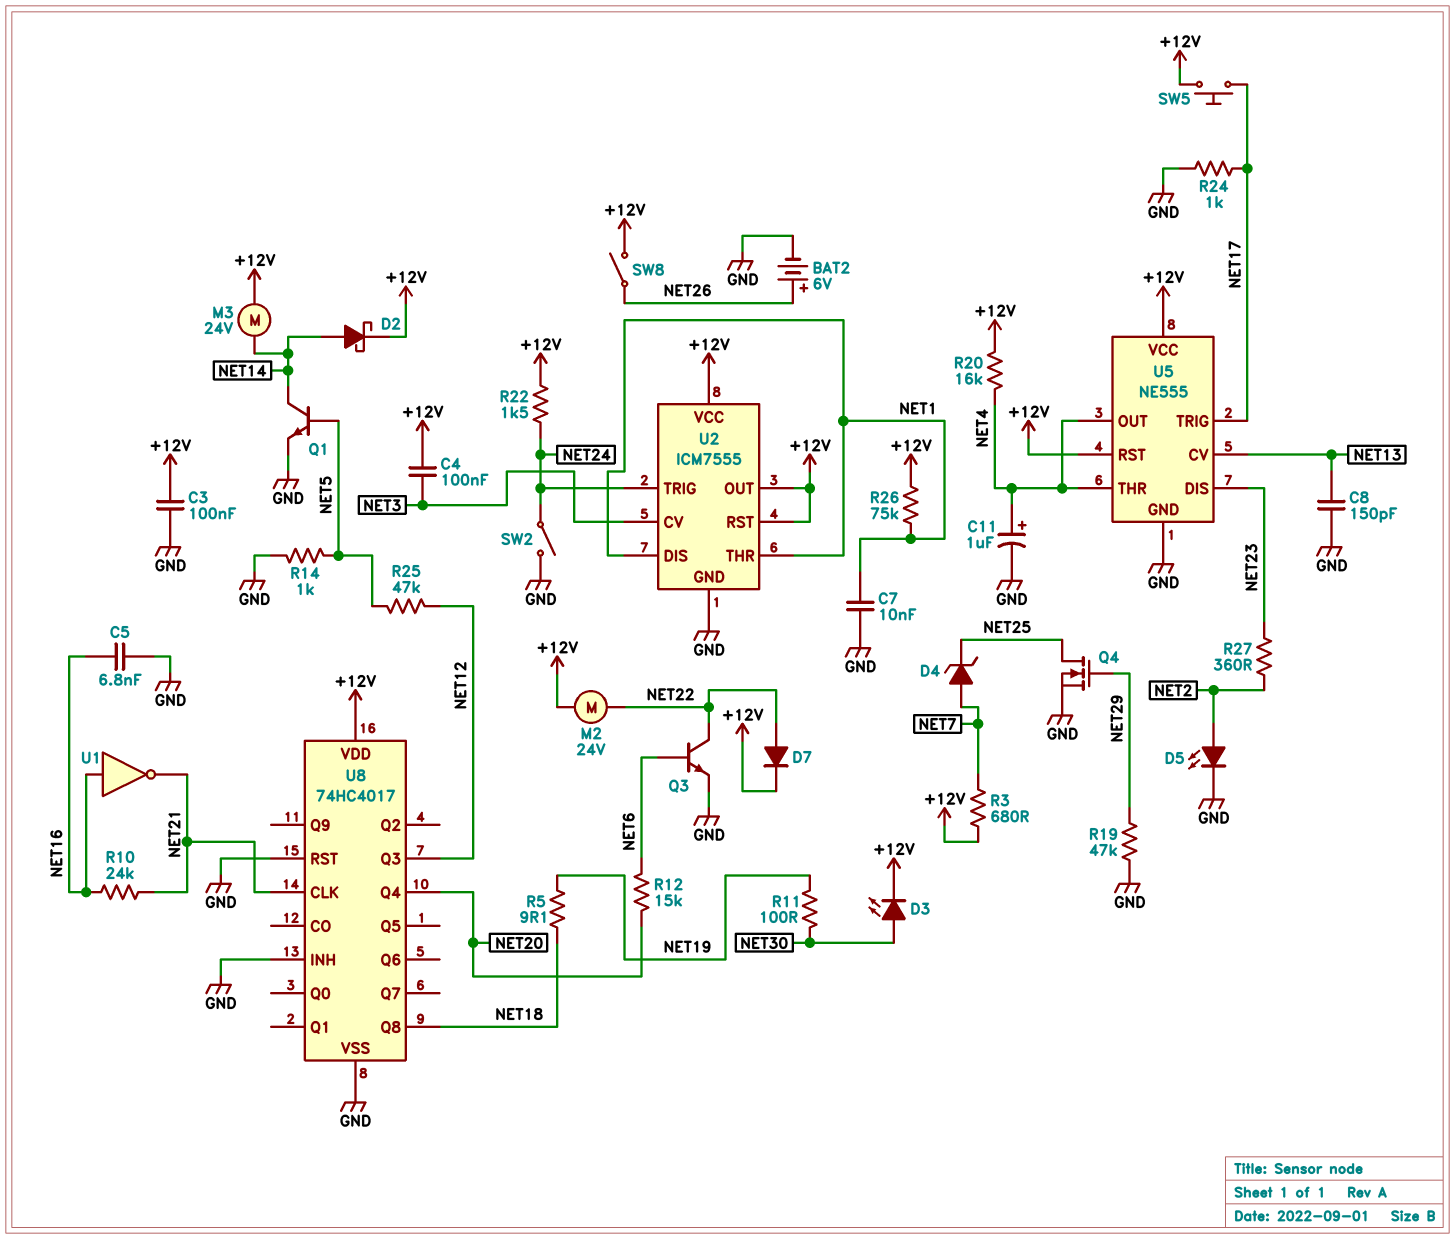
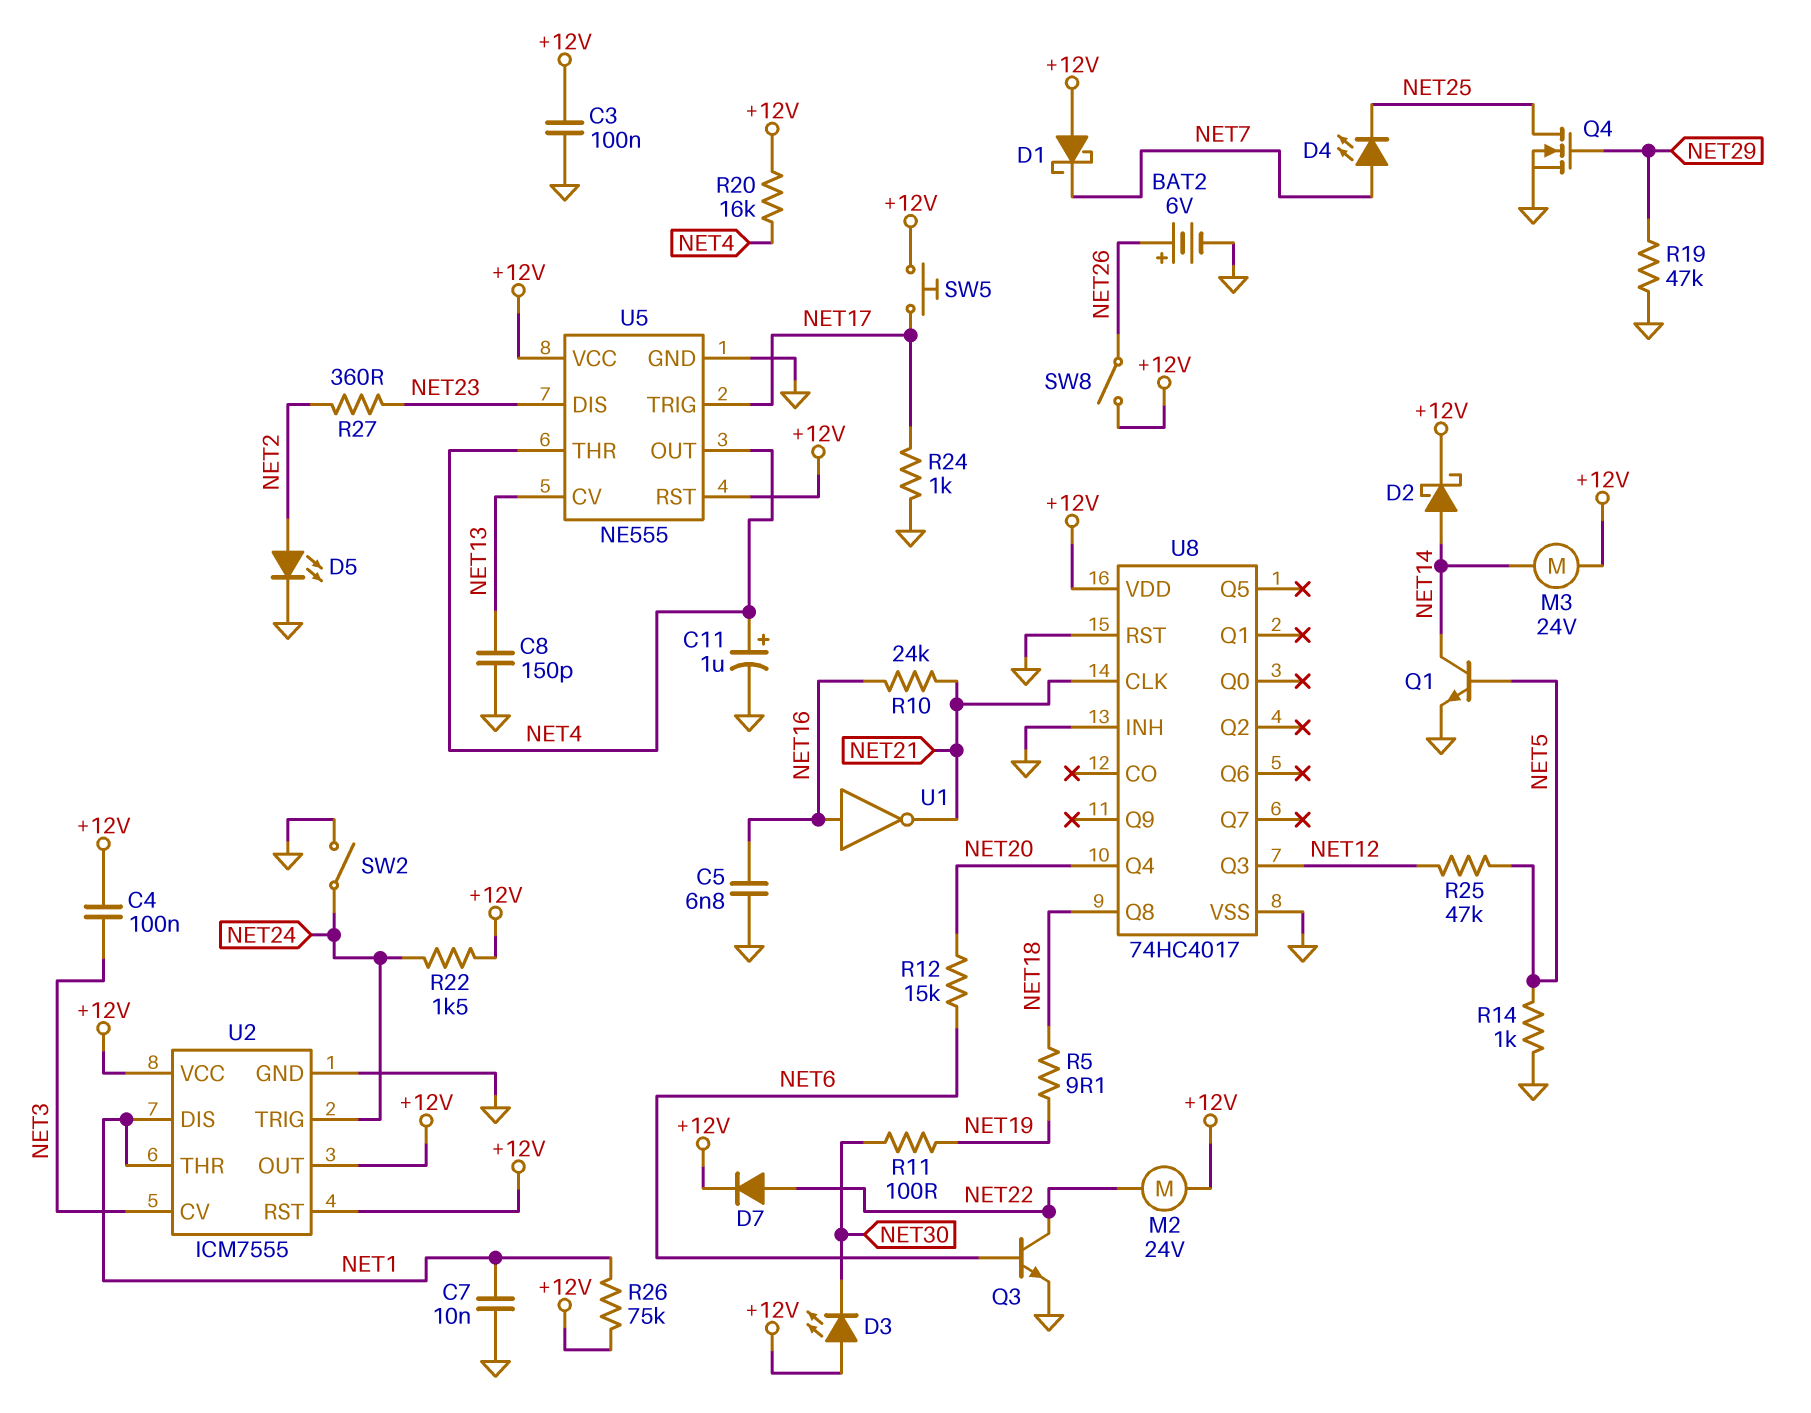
D1: none -> schottky (A +12V, K NET7)
D3: LED (A NET30, K +12V) -> LED (A +12V, K NET30)
D4: zener (A NET7, K NET25) -> LED (A NET7, K NET25)
R3: 680 (+12V, NET7) -> none

